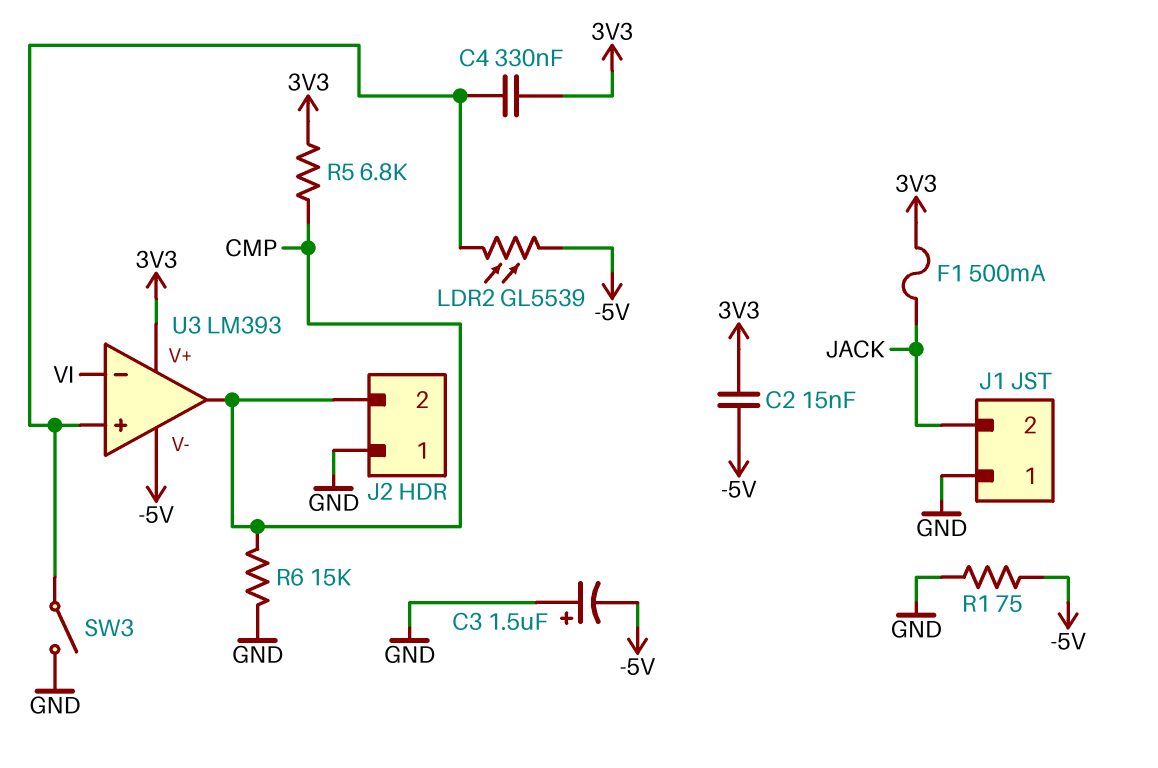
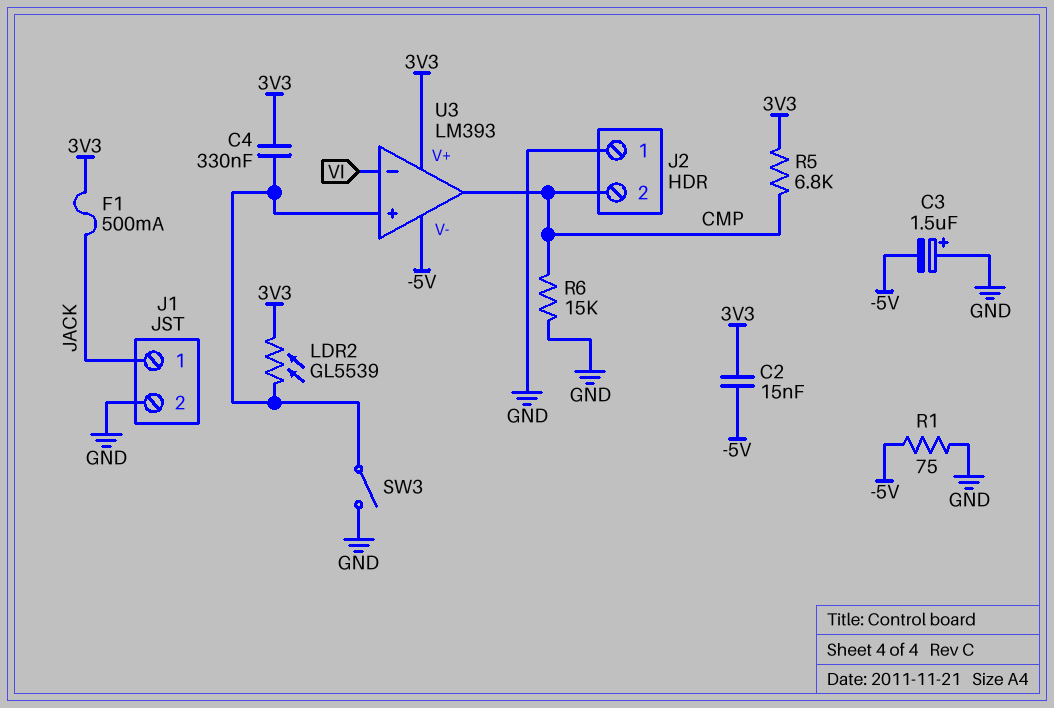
J1 pin 1: GND -> JACK
J1 pin 2: JACK -> GND
LDR2: GL5539 (-5V, U3/in+) -> GL5539 (3V3, U3/in+)

